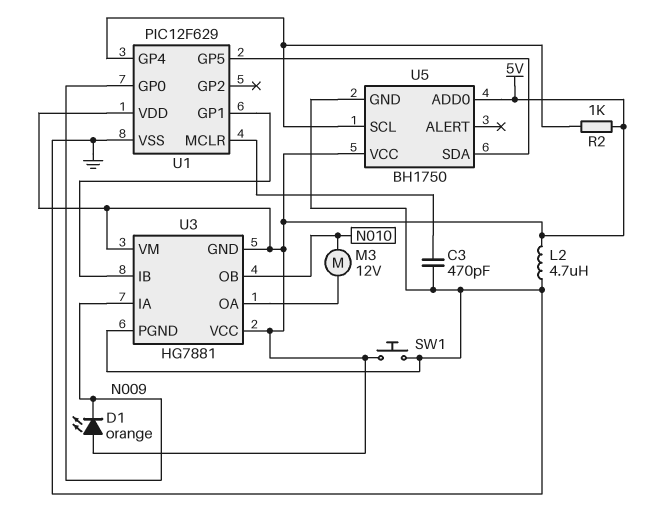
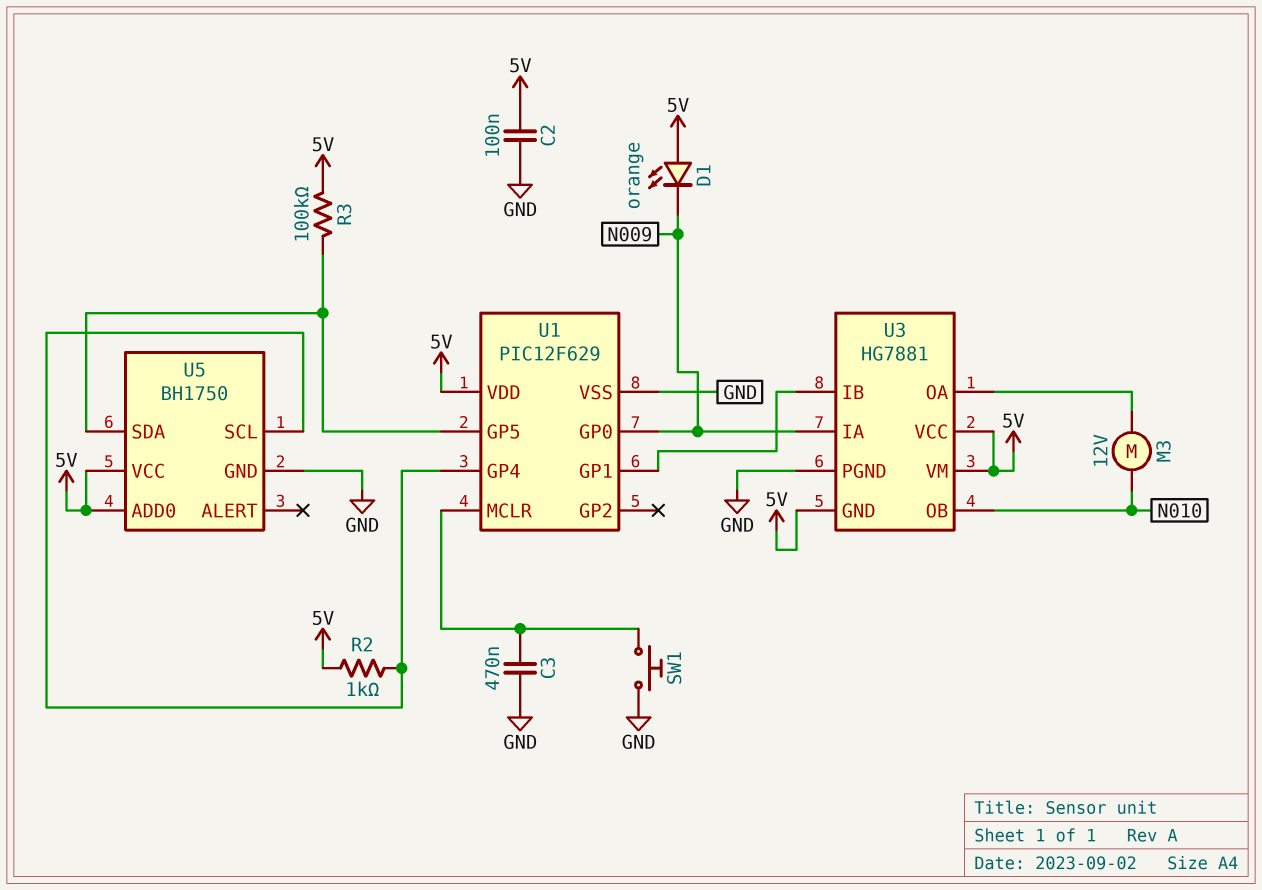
C2: none -> 100nF (5V, GND)
C3: 470pF (GND, U1/MCLR) -> 470nF (GND, U1/MCLR)
L2: 4.7uH (5V, GND) -> none
R3: none -> 100k (5V, U1/GP5)
SW1: button (5V, GND) -> button (GND, U1/MCLR)

